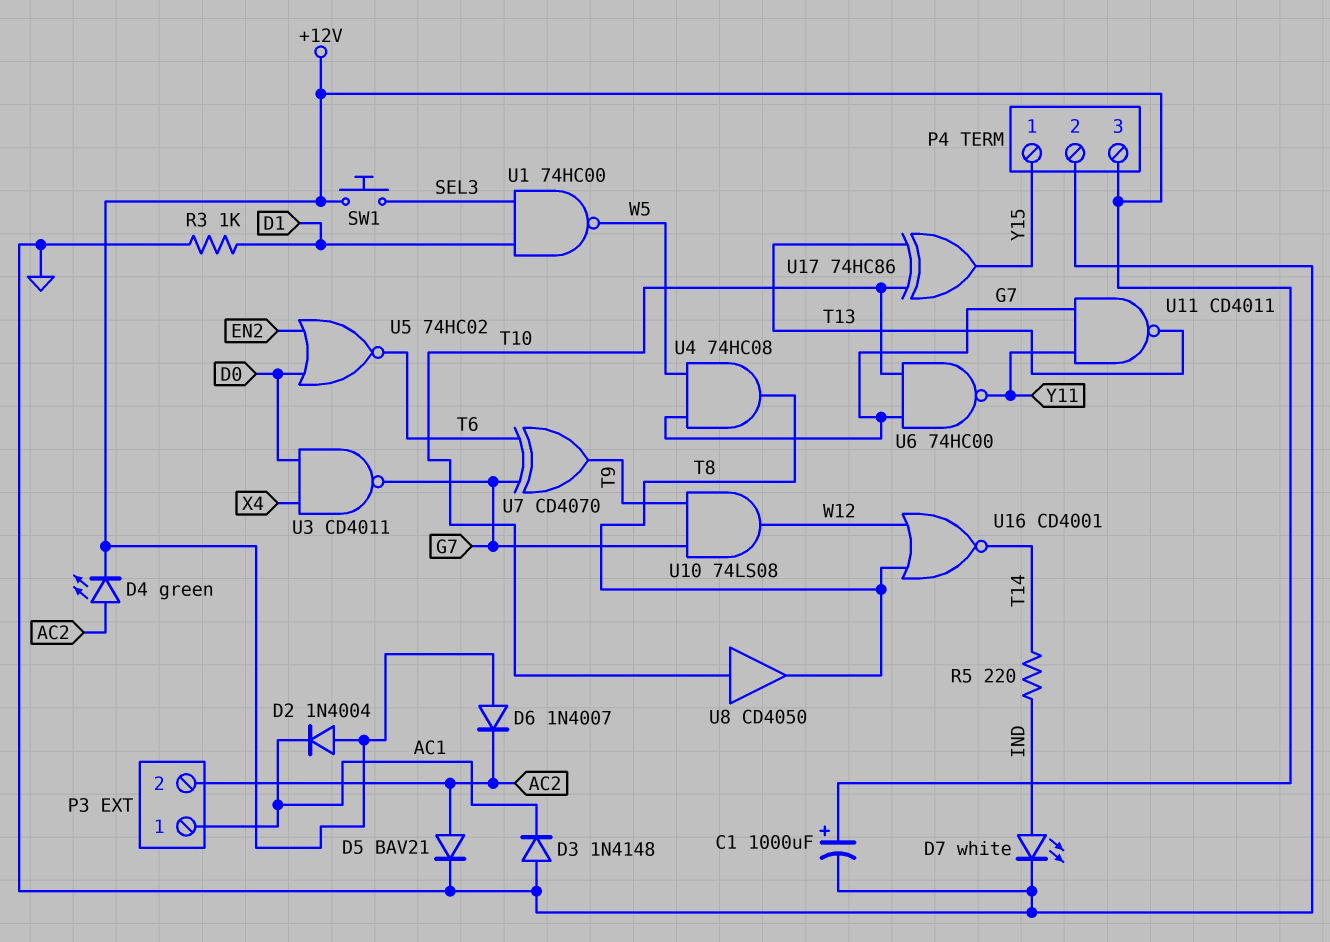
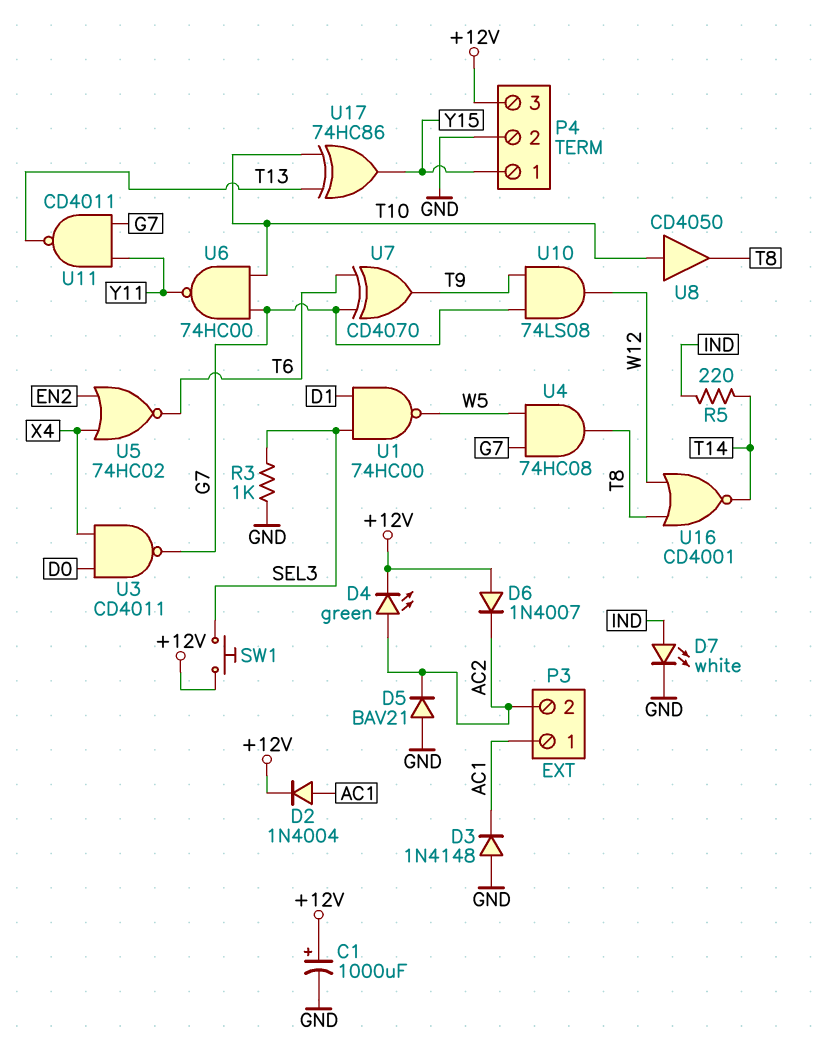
D2: diode 1N4004 (A +12V, K AC1) -> diode 1N4004 (A AC1, K +12V)
D5: diode BAV21 (A AC2, K GND) -> diode BAV21 (A GND, K AC2)
R3: 1k (D1, GND) -> 1k (GND, SEL3)
U5: NOR 74HC02 (in D0, in EN2, out T6) -> NOR 74HC02 (in EN2, in X4, out T6)

